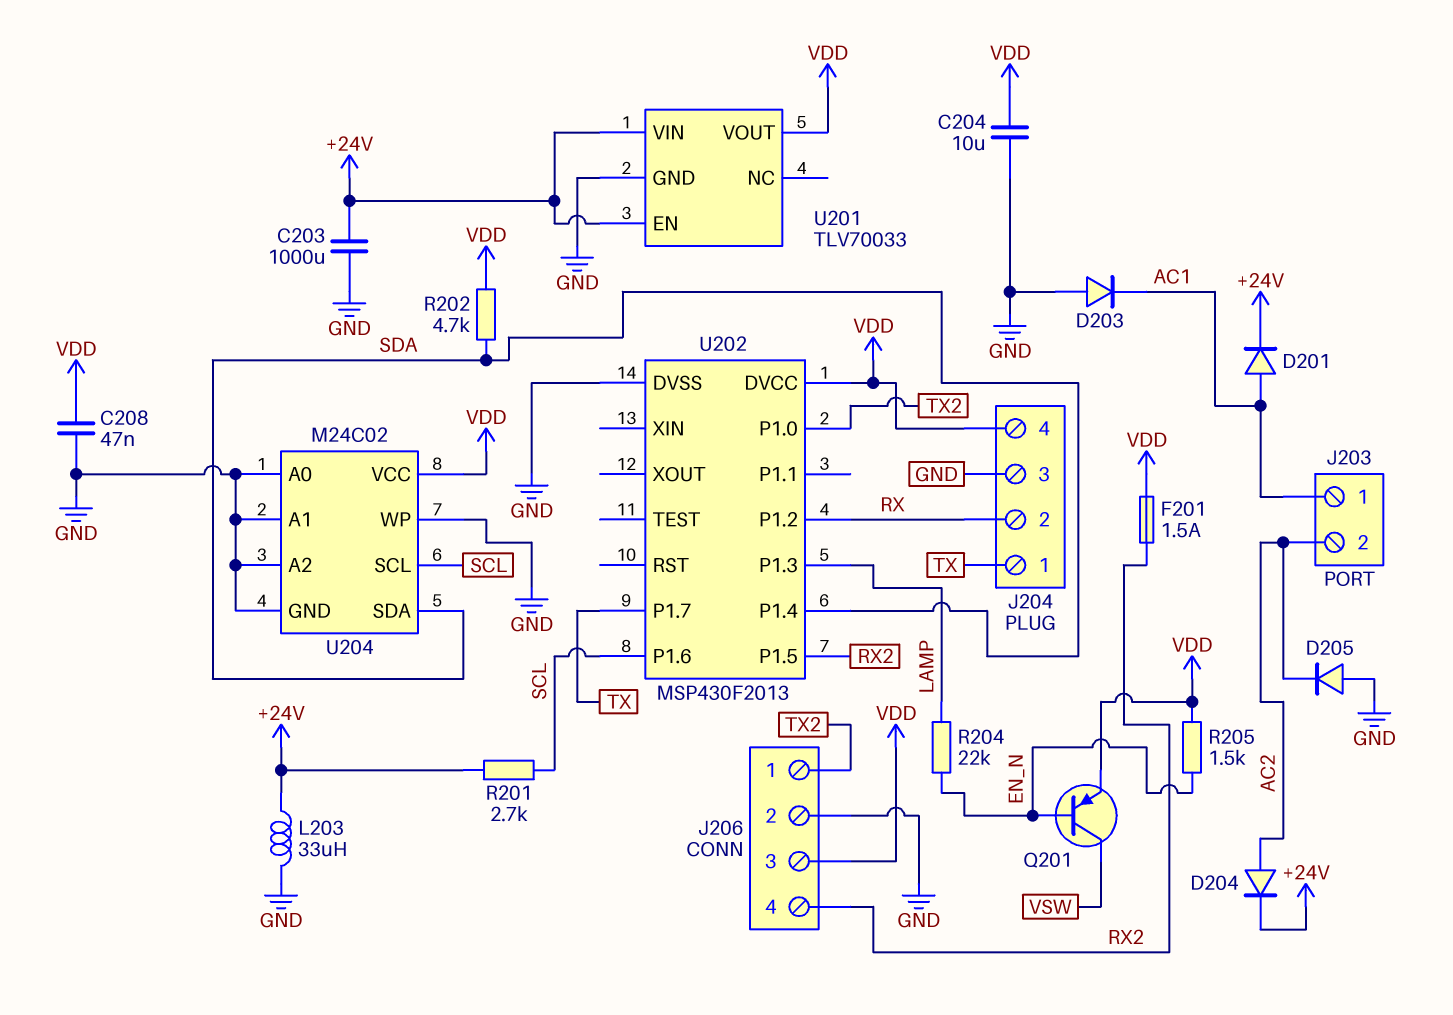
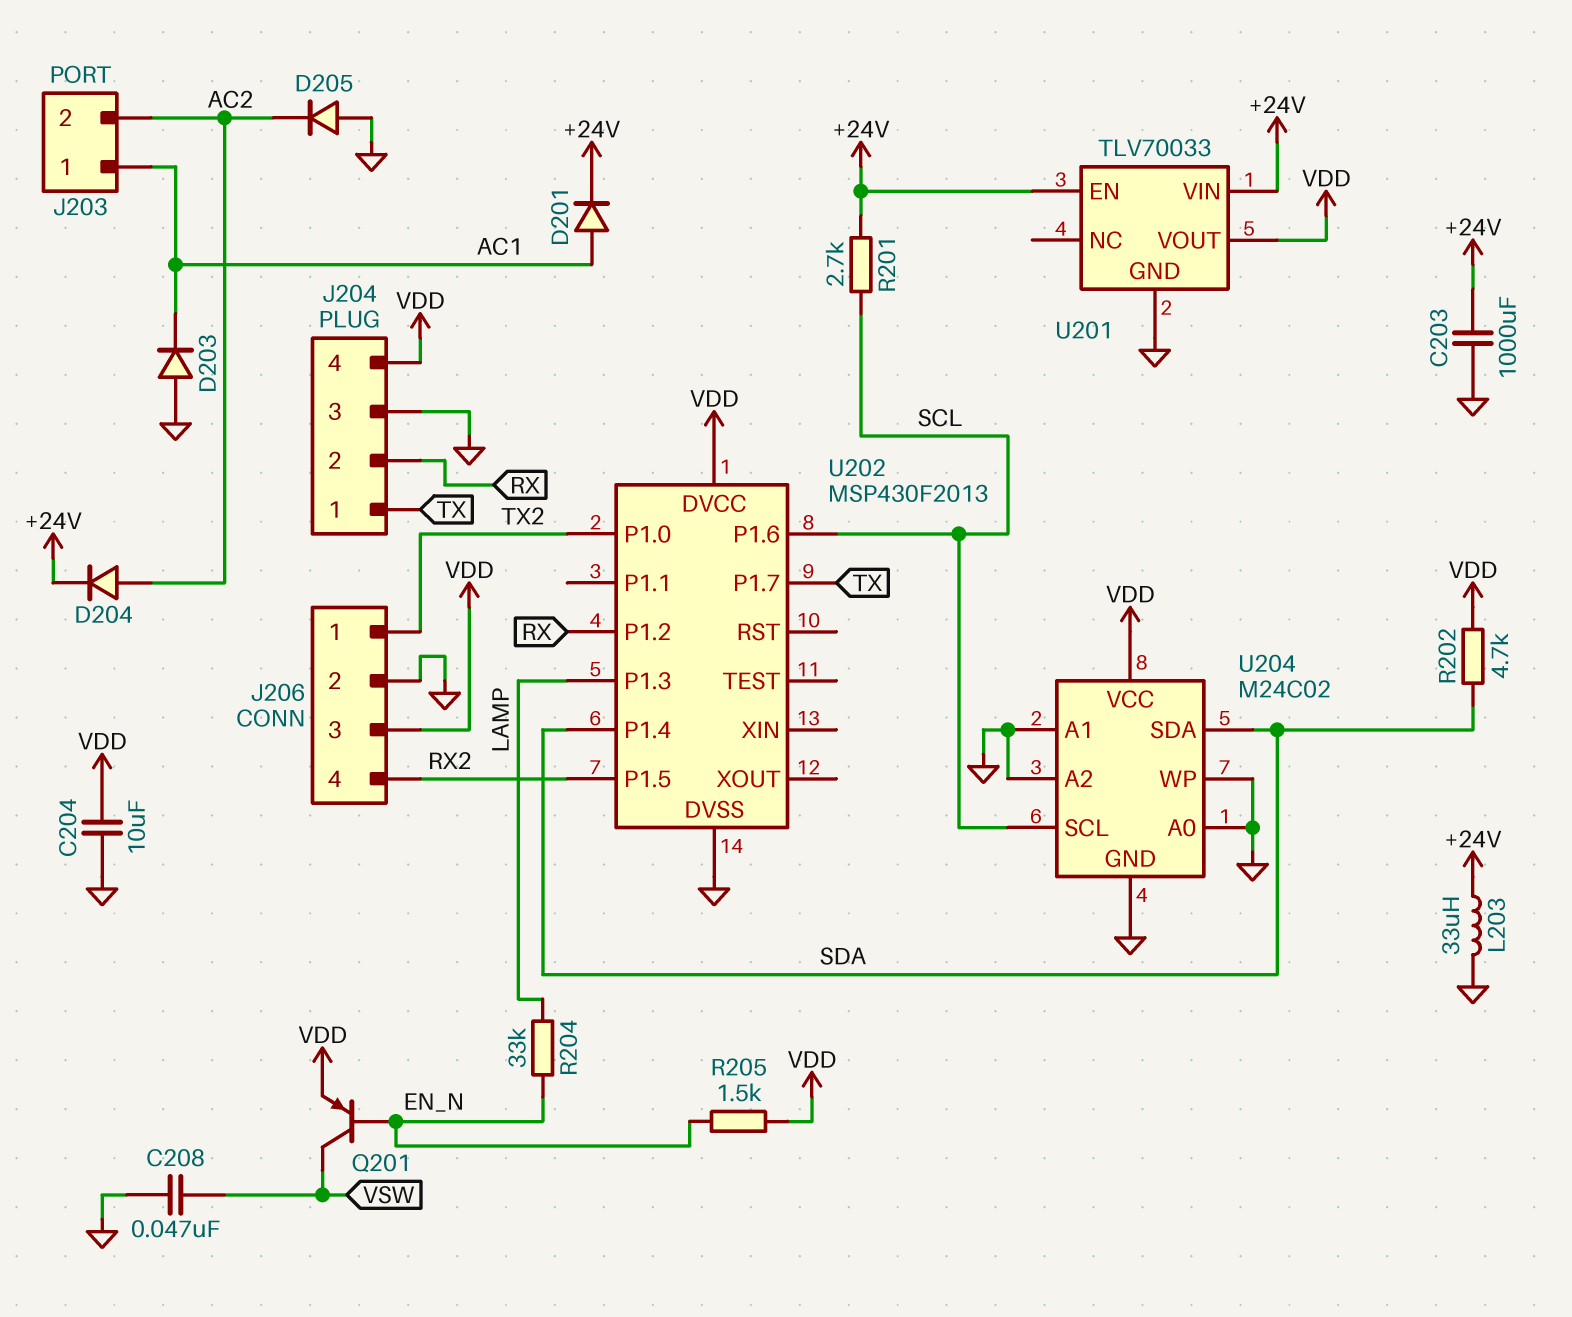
C208: 47nF (GND, VDD) -> 47nF (GND, VSW)
F201: 1.5A (RX2, VDD) -> none
R204: 22k (EN_N, LAMP) -> 33k (EN_N, LAMP)

